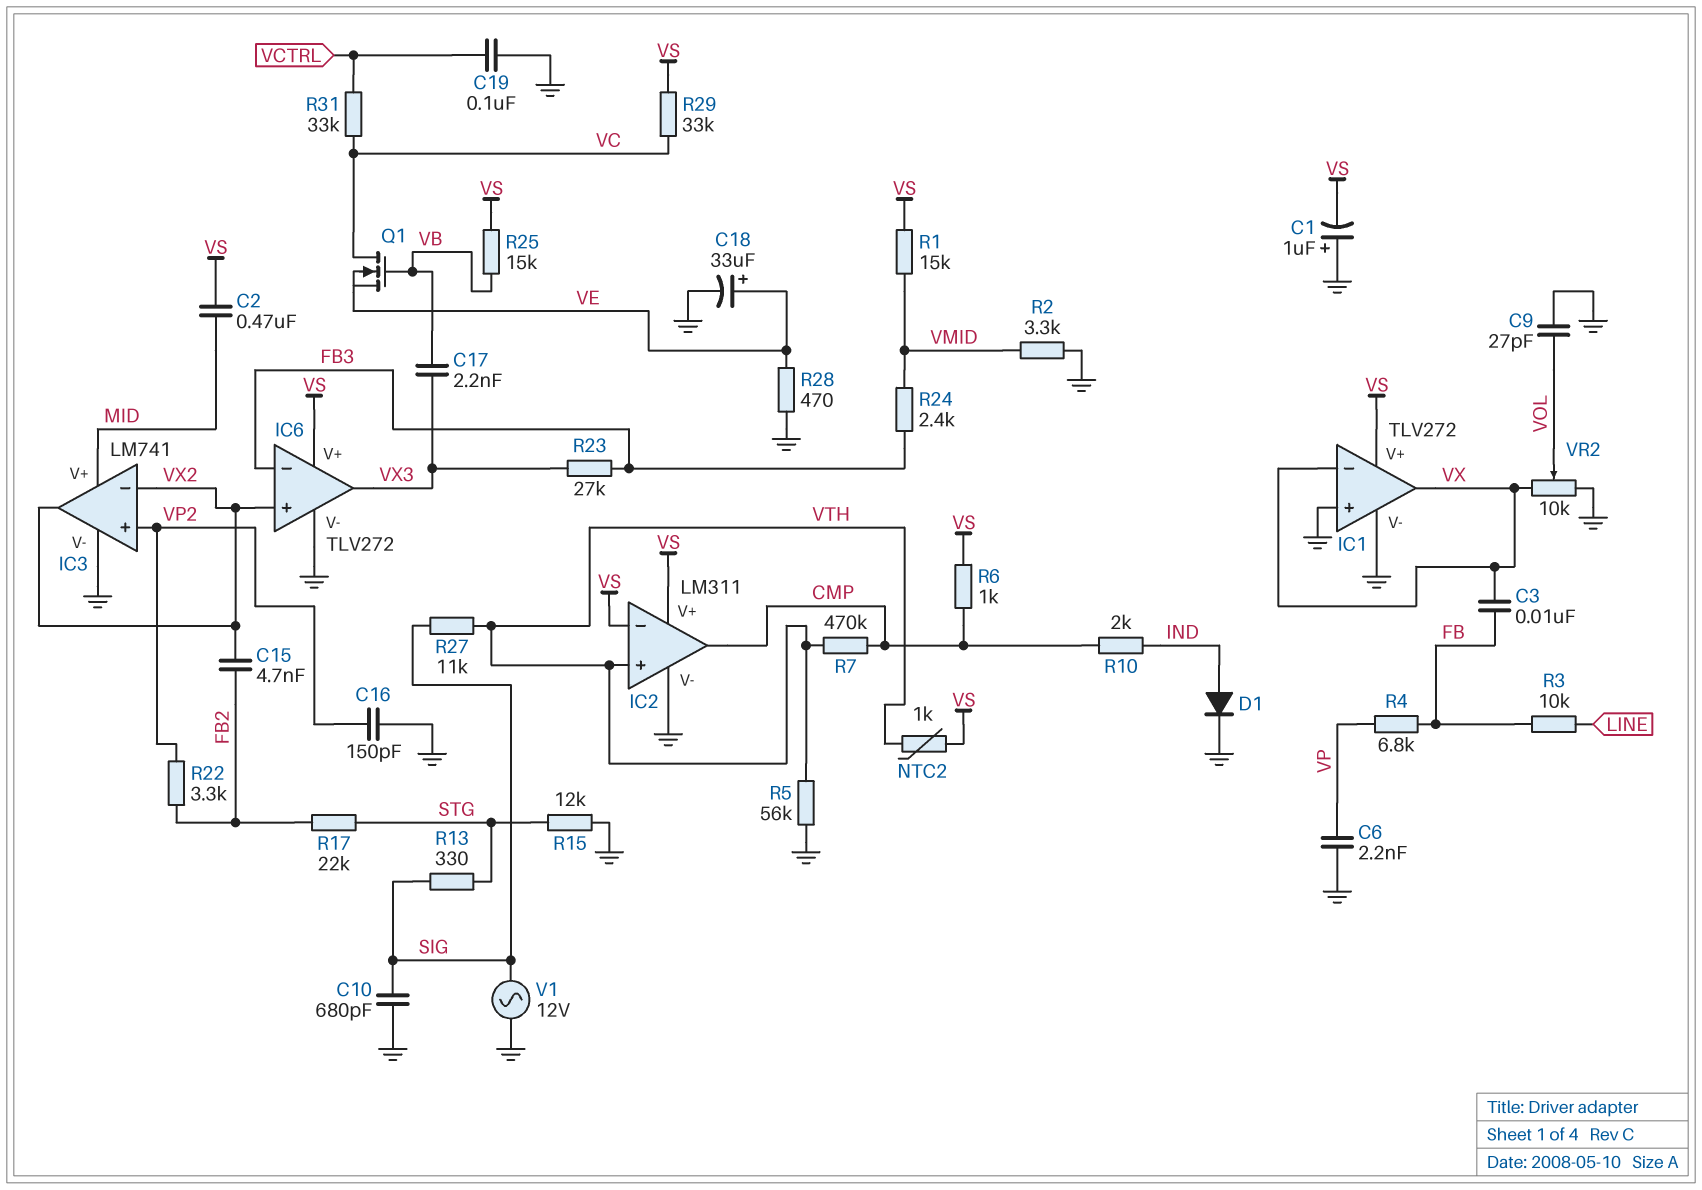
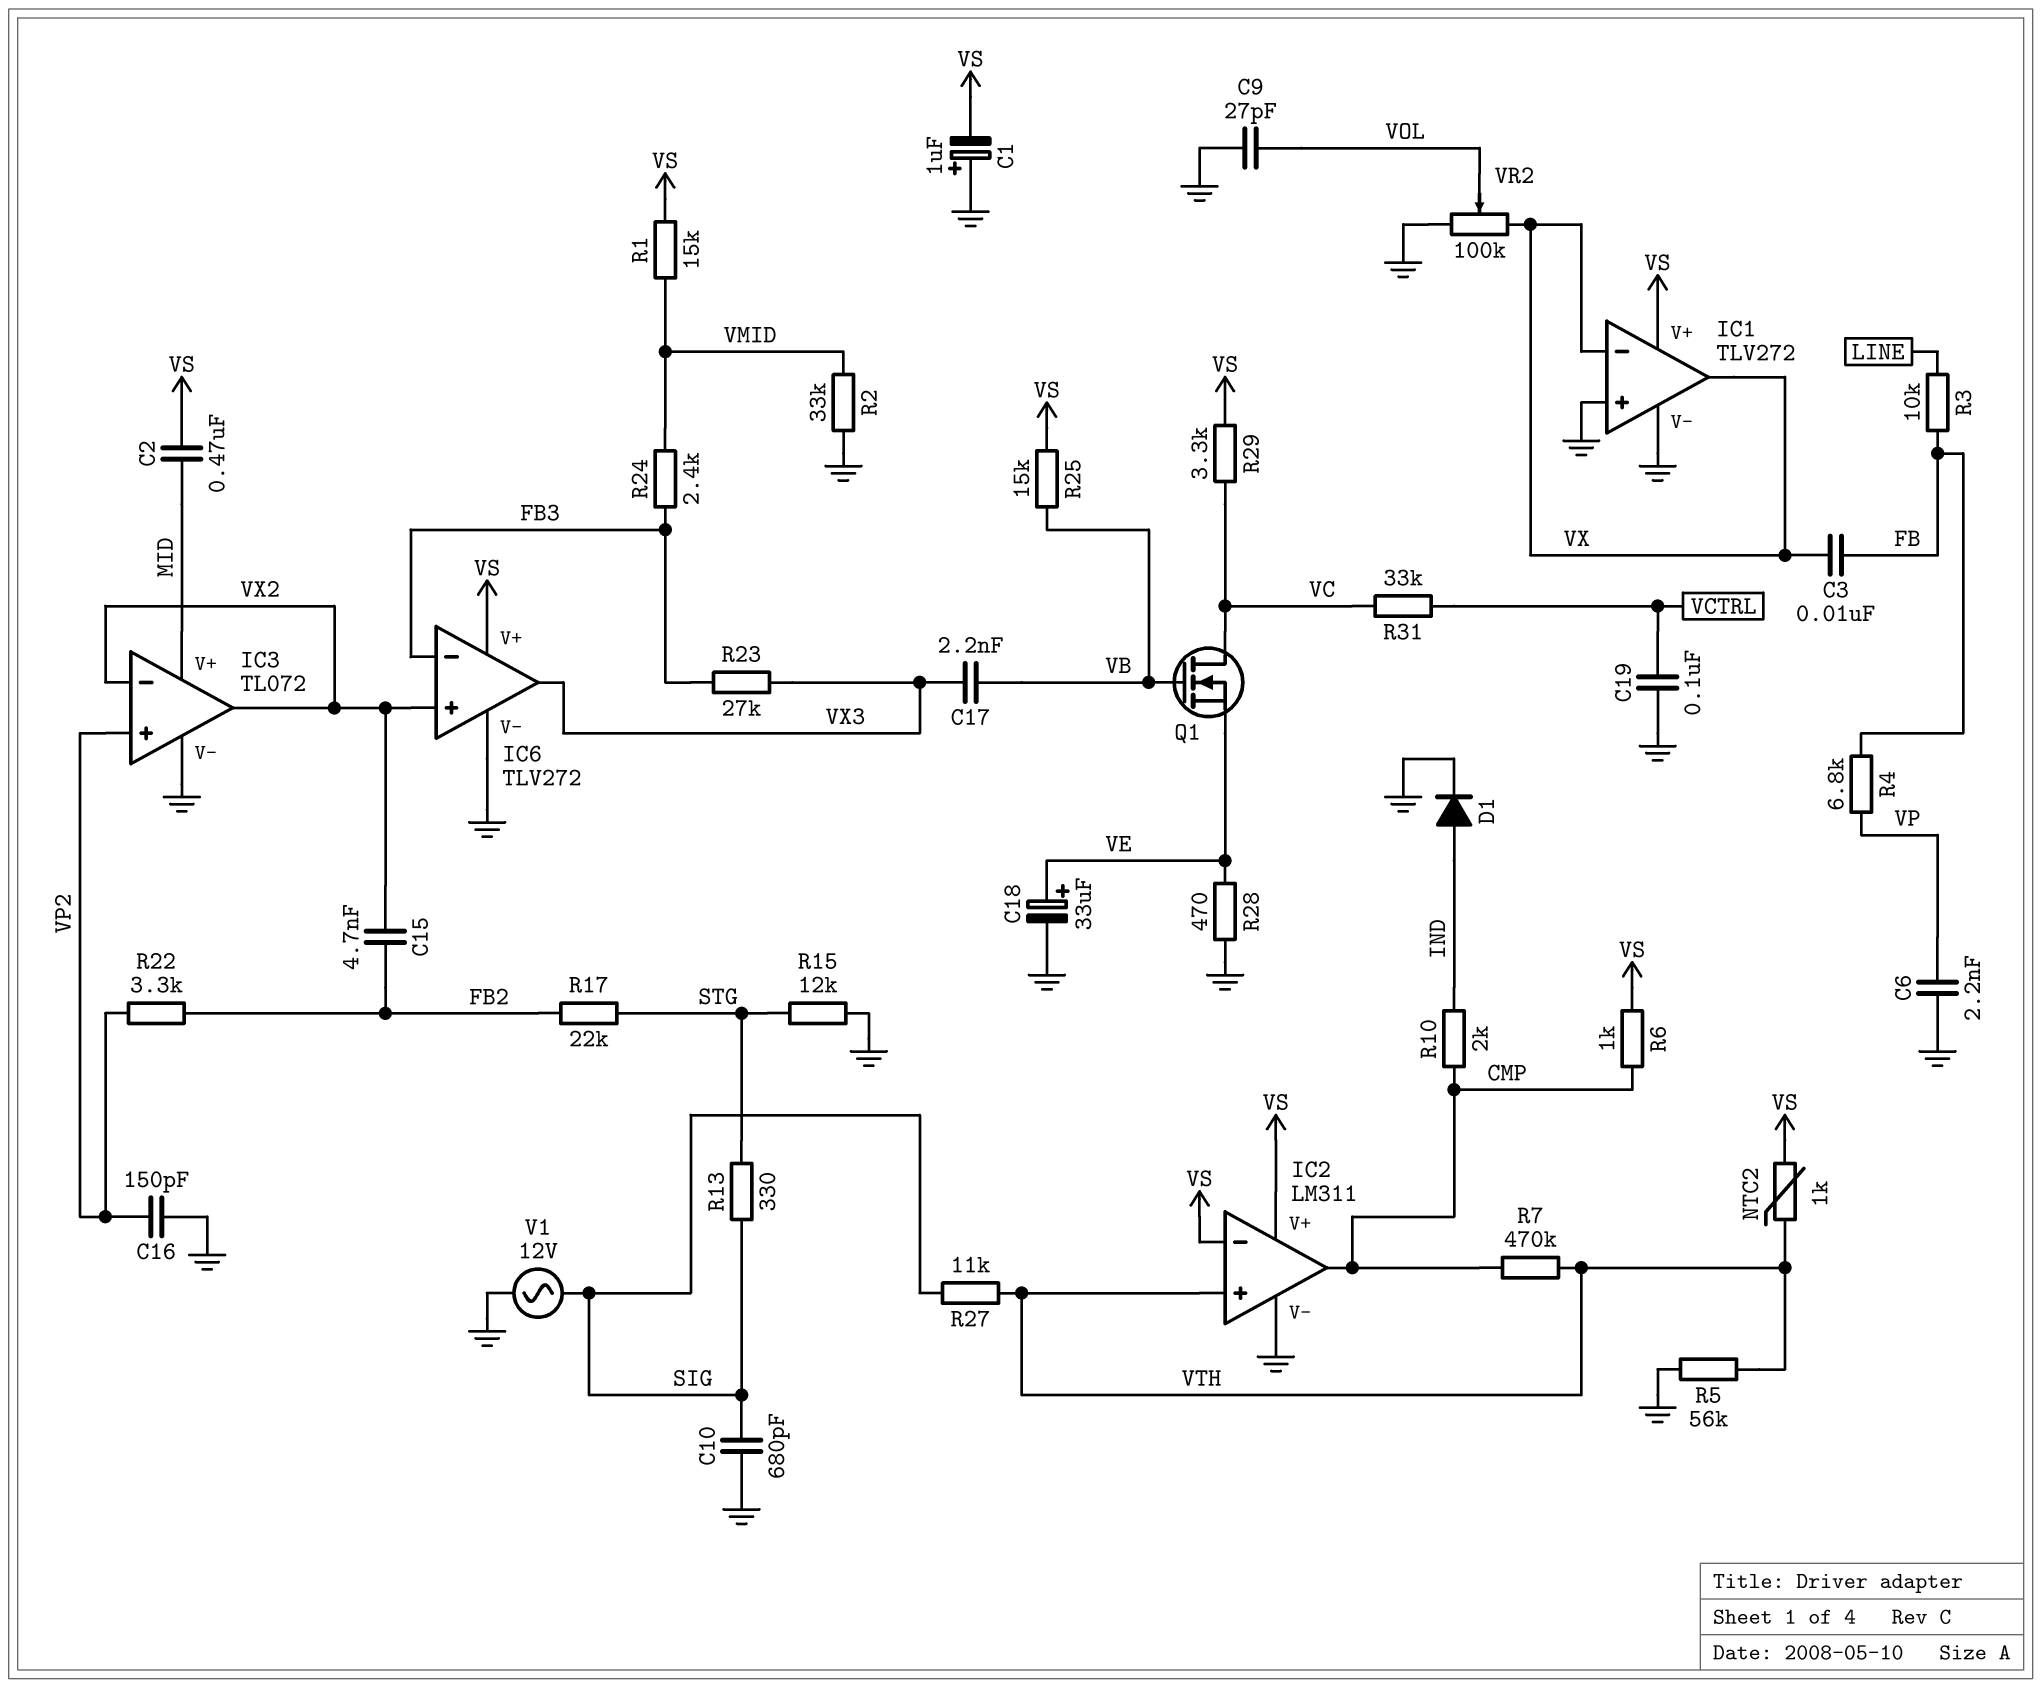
IC3: LM741 -> TL072
R2: 3.3k (GND, VMID) -> 33k (GND, VMID)
R29: 33k (VC, VS) -> 3.3k (VC, VS)
VR2: 10k (GND, VX, wiper VOL) -> 100k (GND, VX, wiper VOL)

